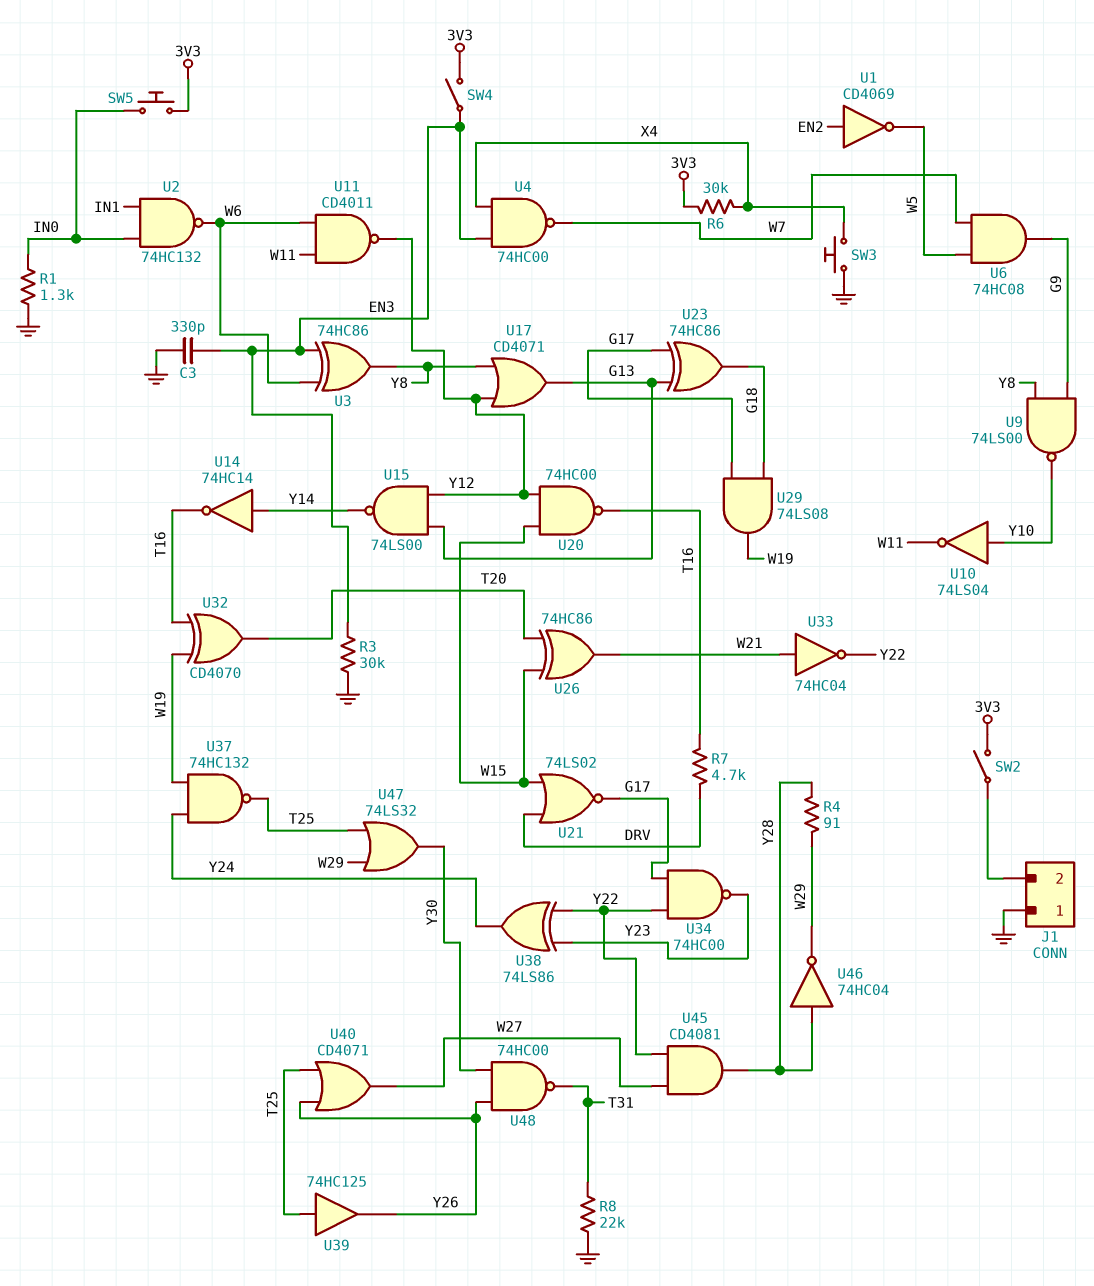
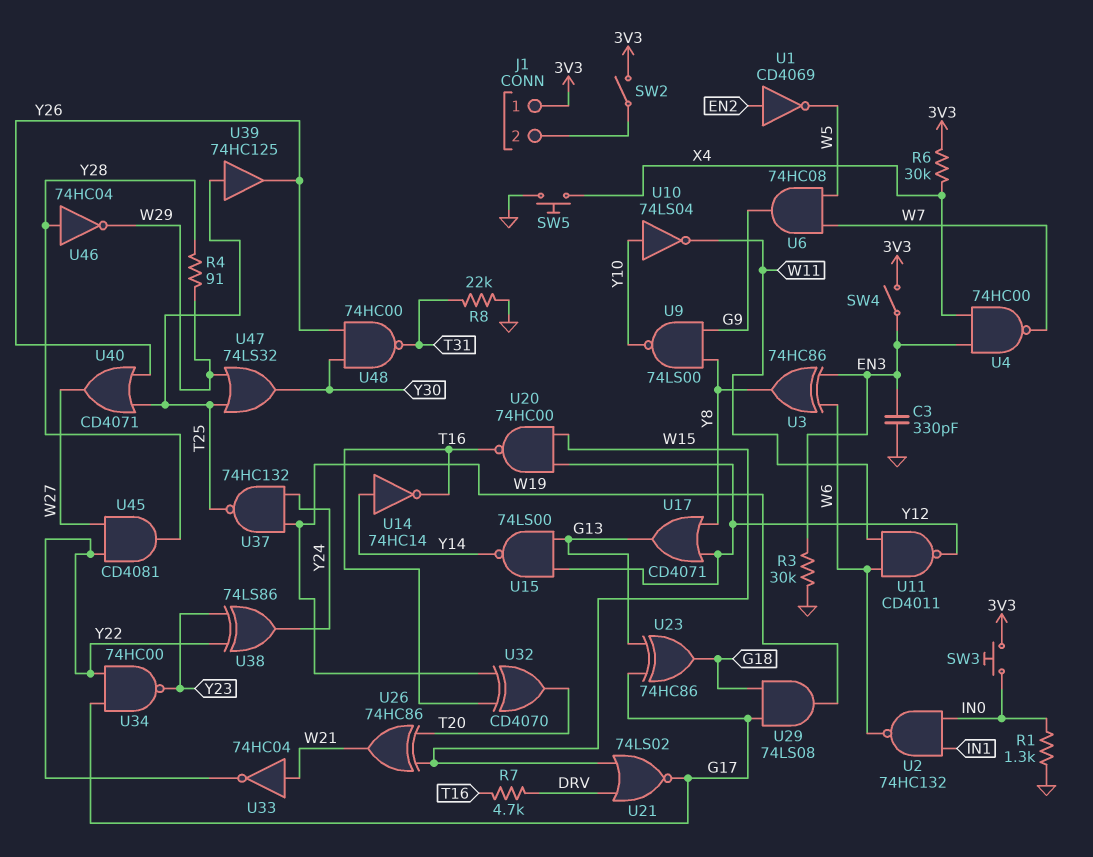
J1 pin 1: GND -> 3V3
SW3: button (GND, X4) -> button (3V3, IN0)
SW5: button (3V3, IN0) -> button (GND, X4)

